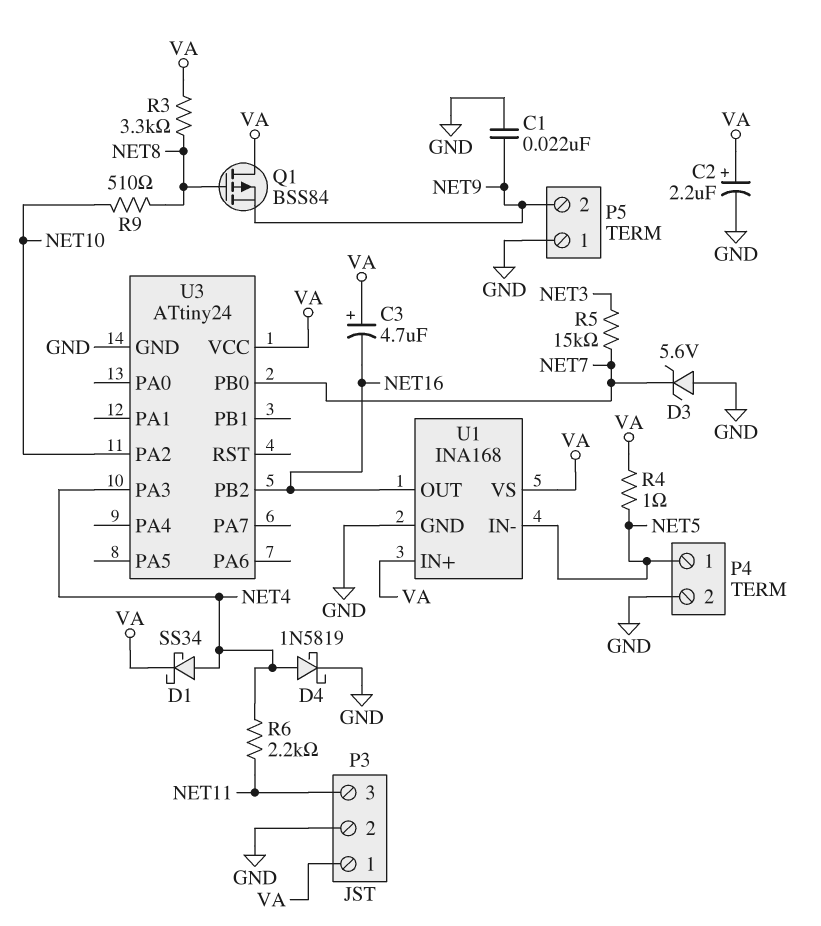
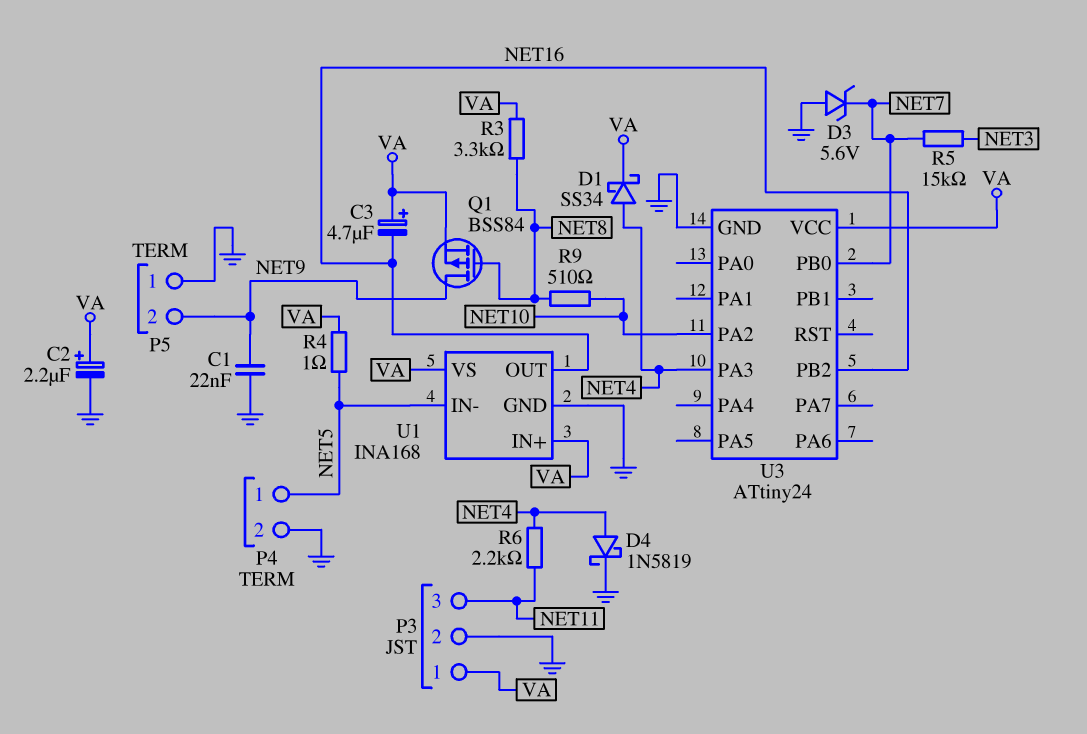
Q1: PMOS BSS84 (G NET8, D VA, S NET9) -> PMOS BSS84 (G NET8, D NET9, S VA)

